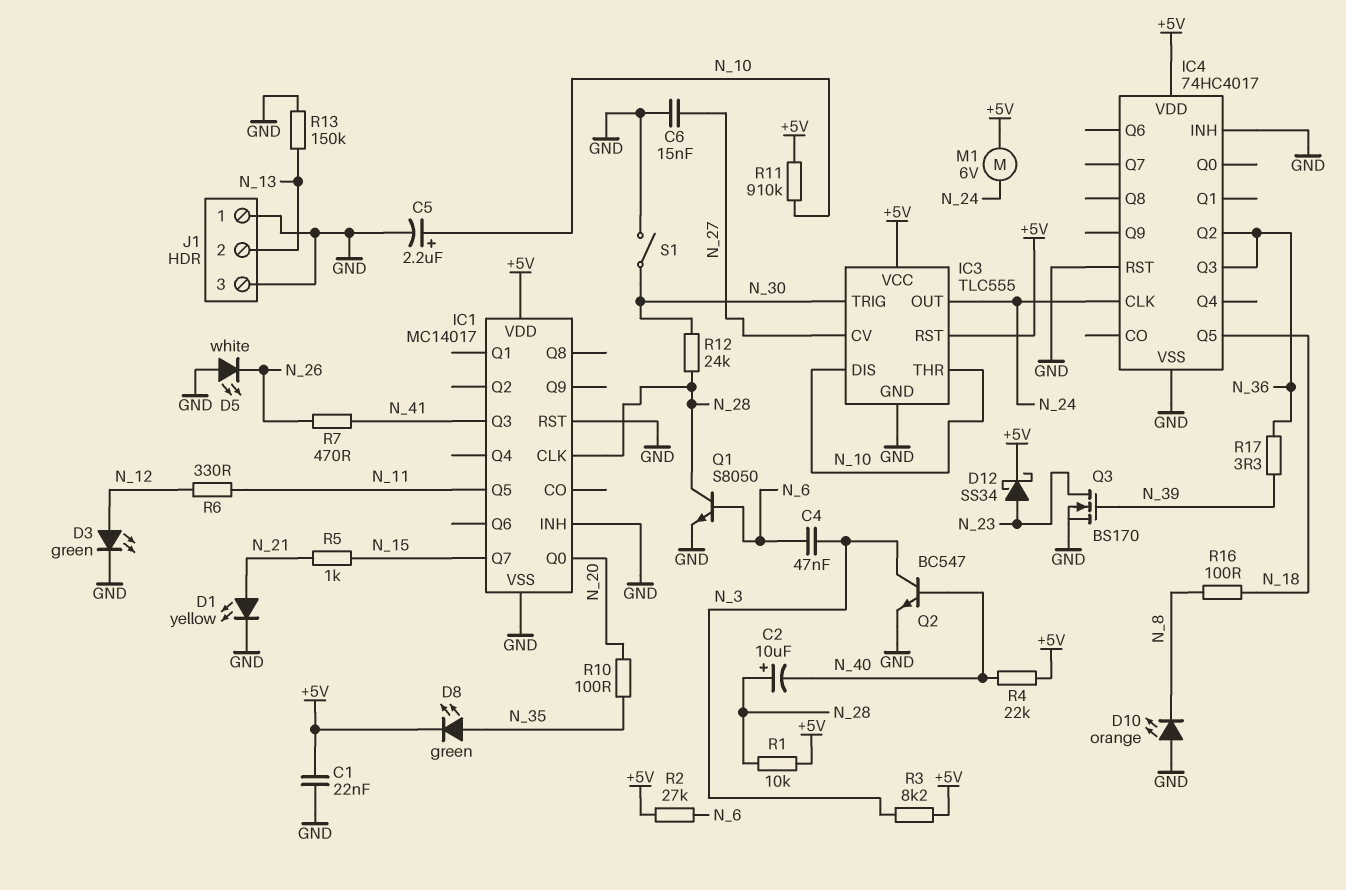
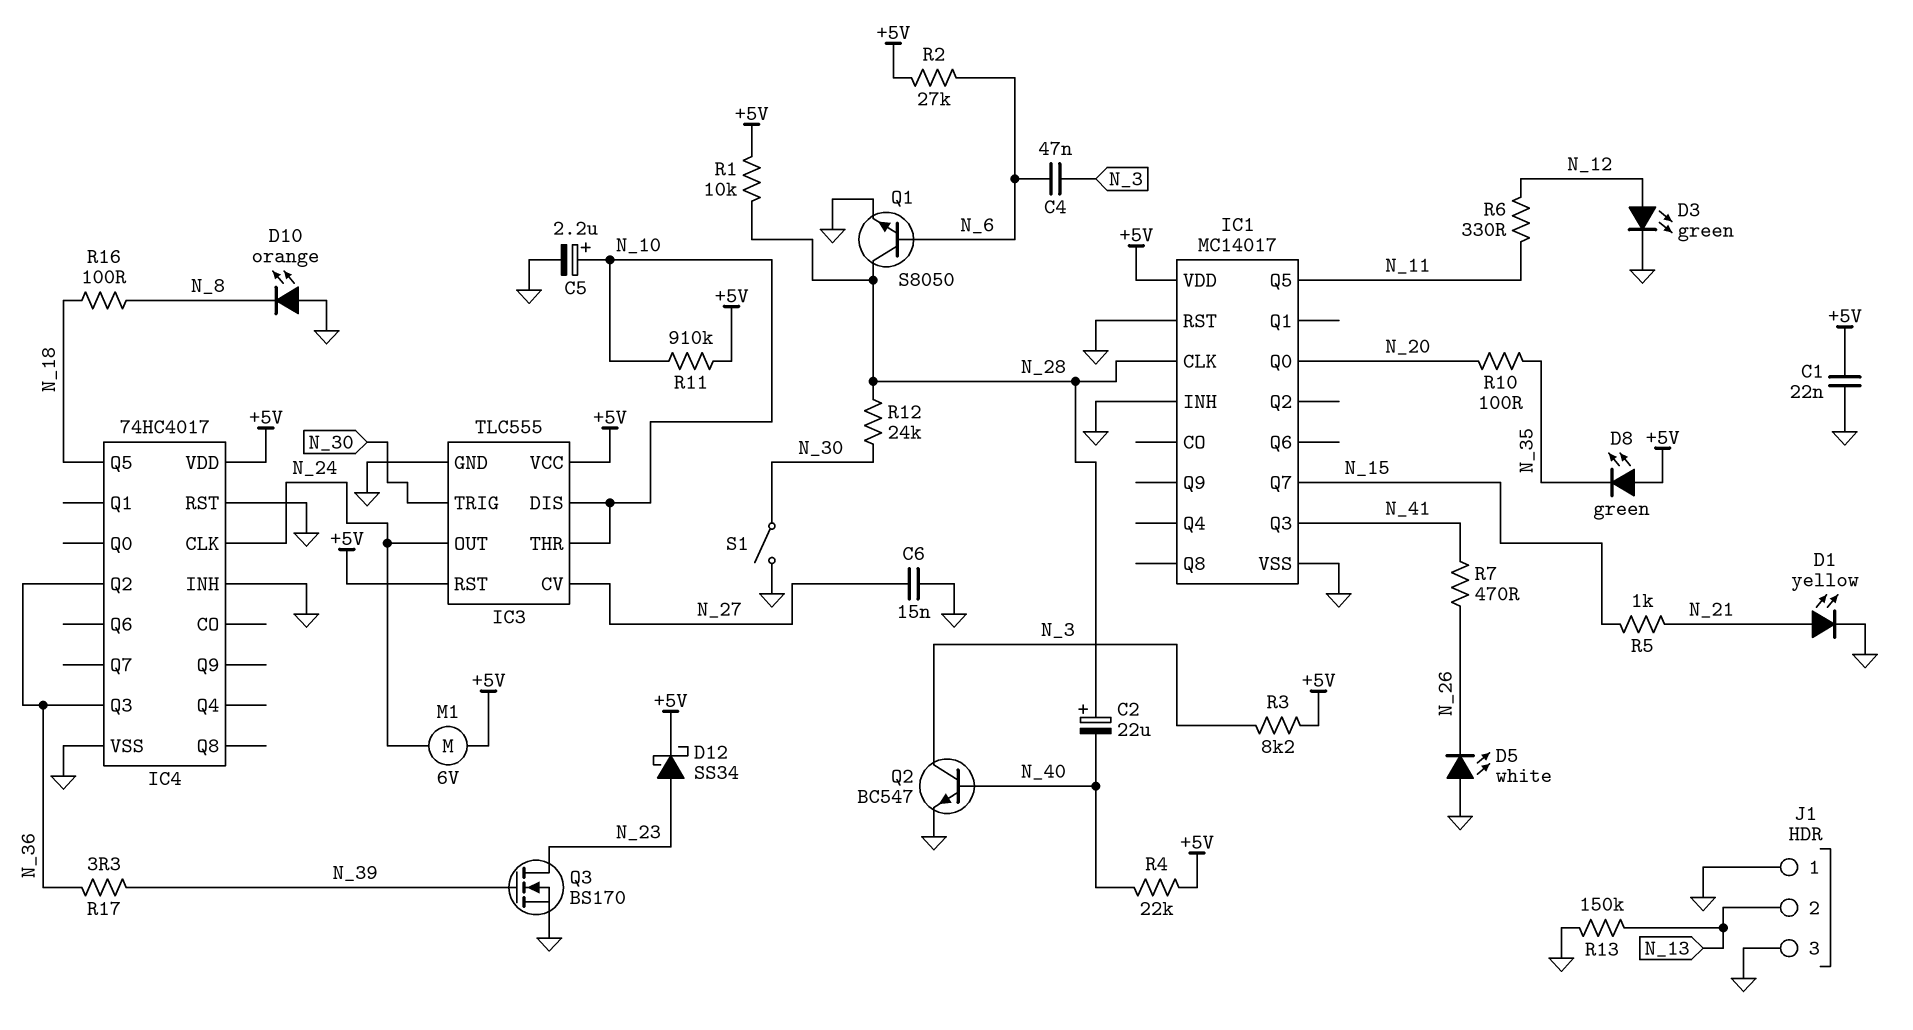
C2: 10uF (plus N_28, minus N_40) -> 22uF (plus N_28, minus N_40)
D8: LED green (A N_35, K +5V) -> LED green (A +5V, K N_35)

